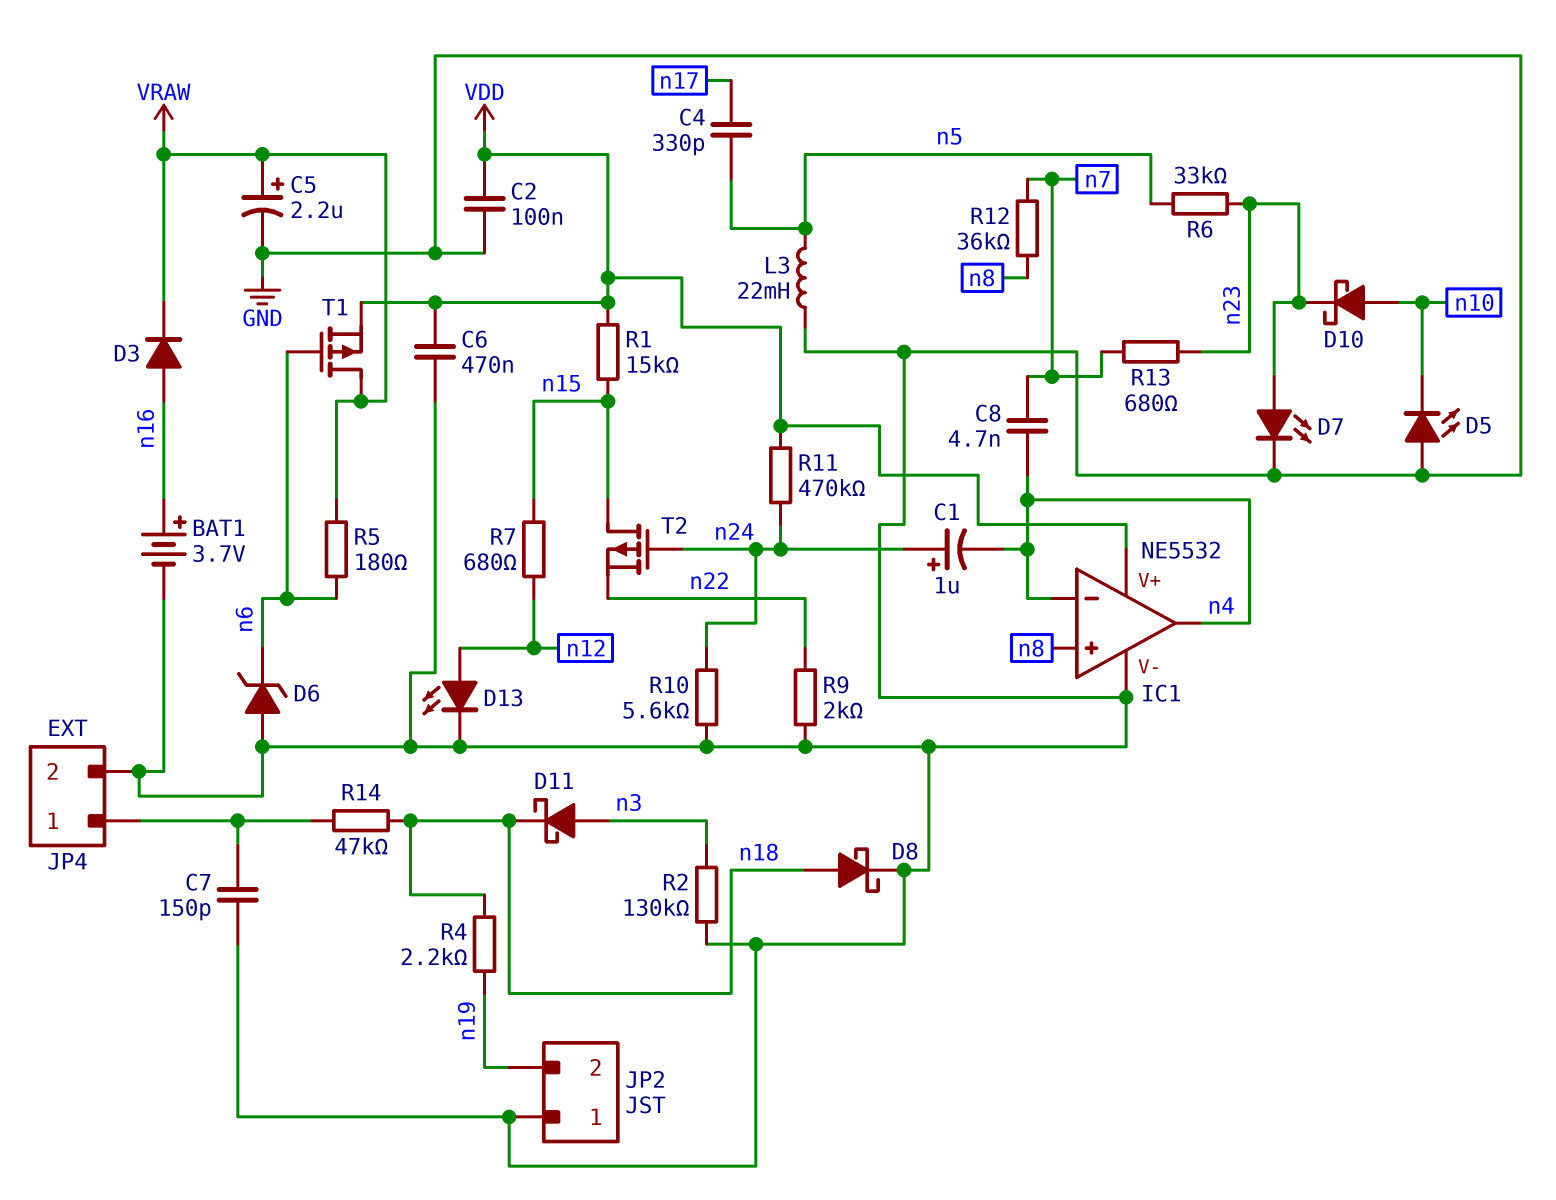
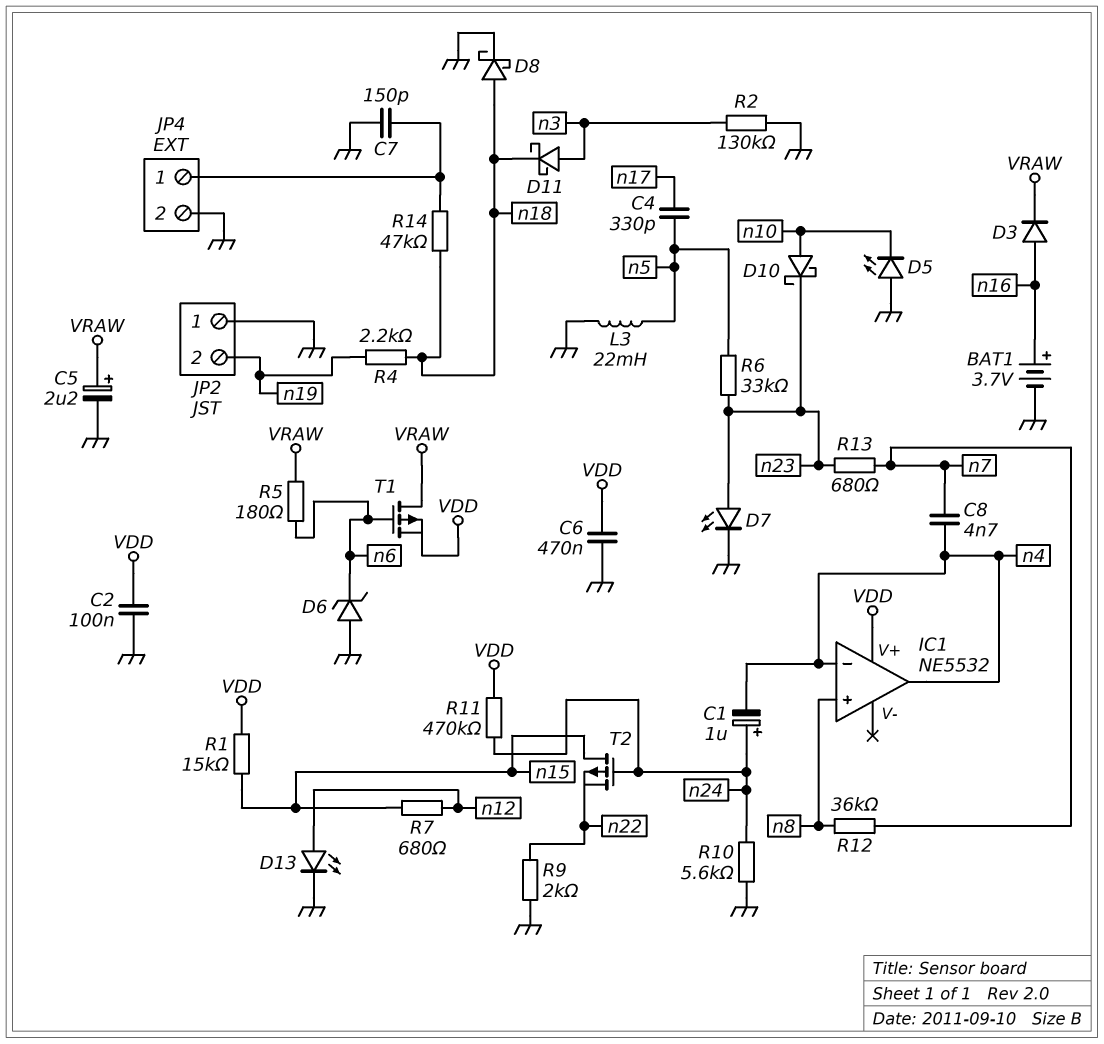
IC1 pin V-: GND -> none

